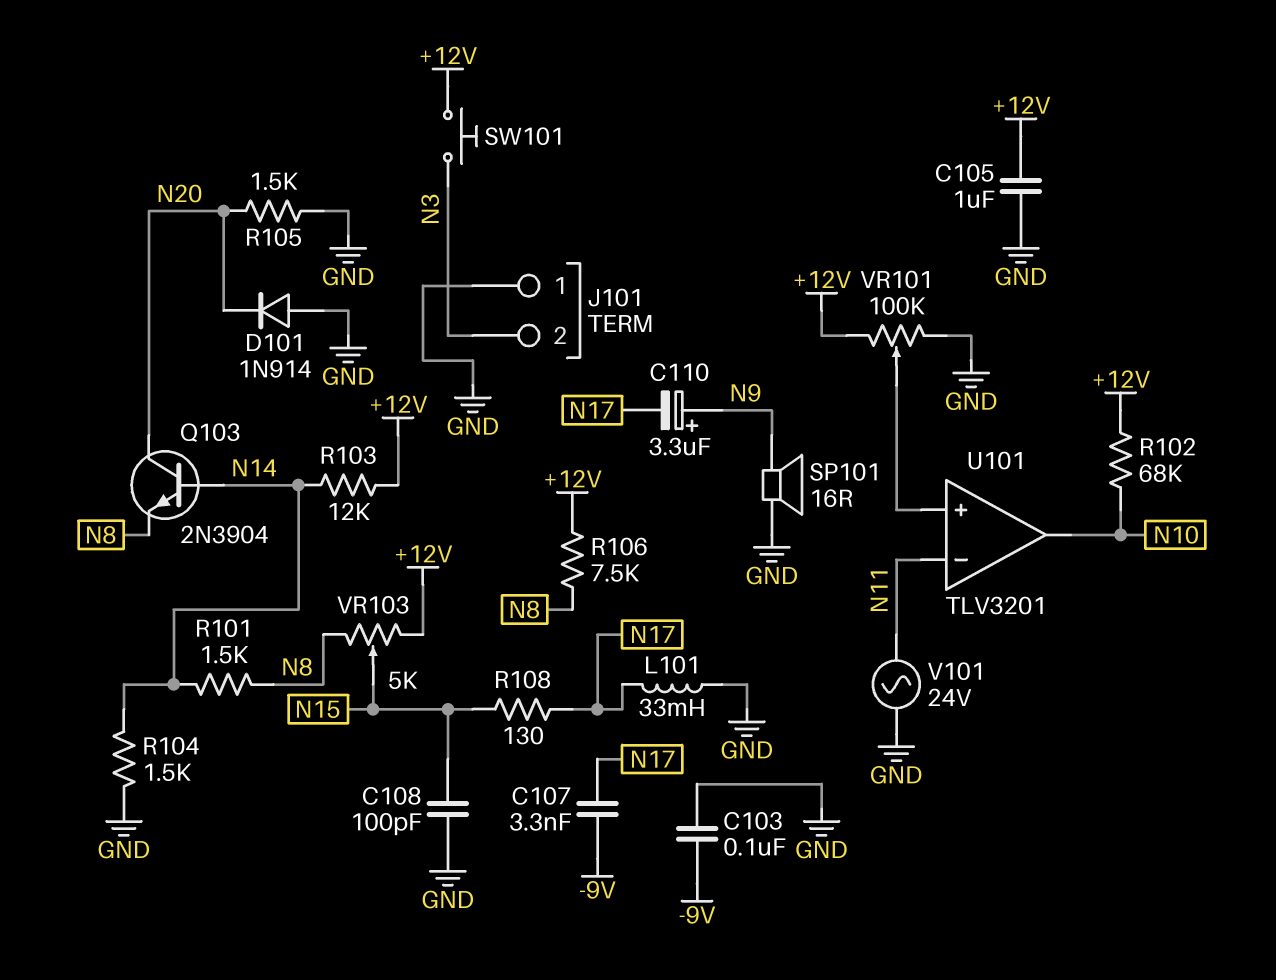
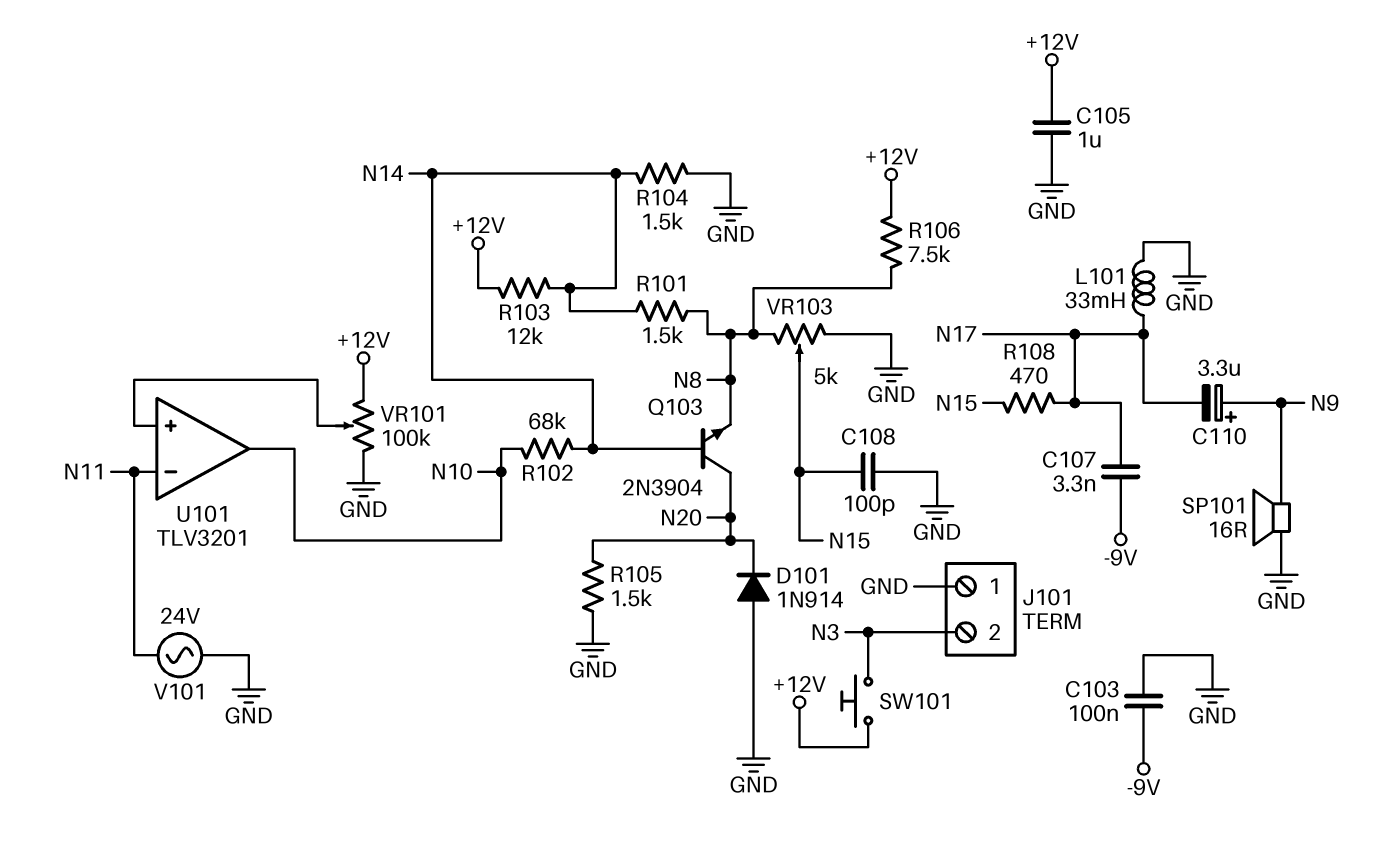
R102: 68k (+12V, N10) -> 68k (N10, N14)
R108: 130 (N15, N17) -> 470 (N15, N17)
VR103: 5k (+12V, N8, wiper N15) -> 5k (GND, N8, wiper N15)

